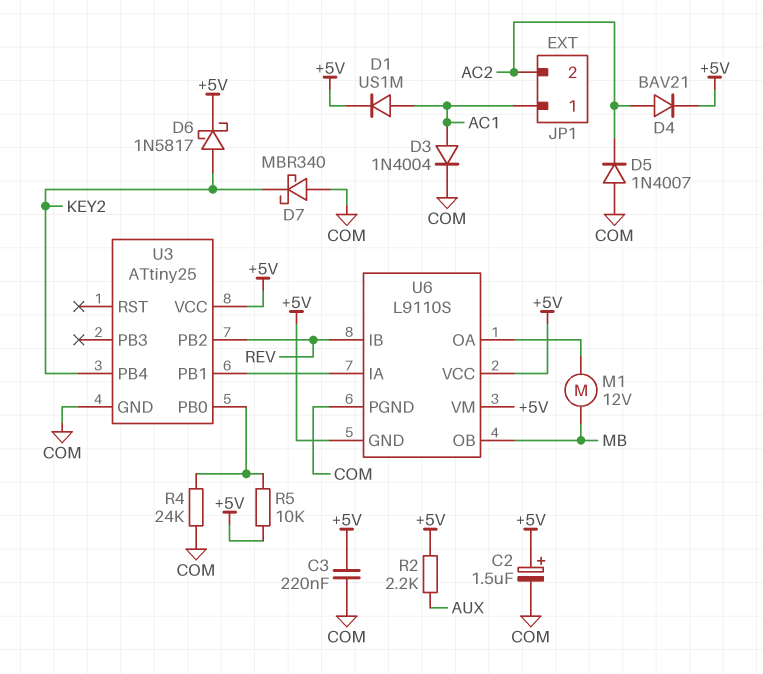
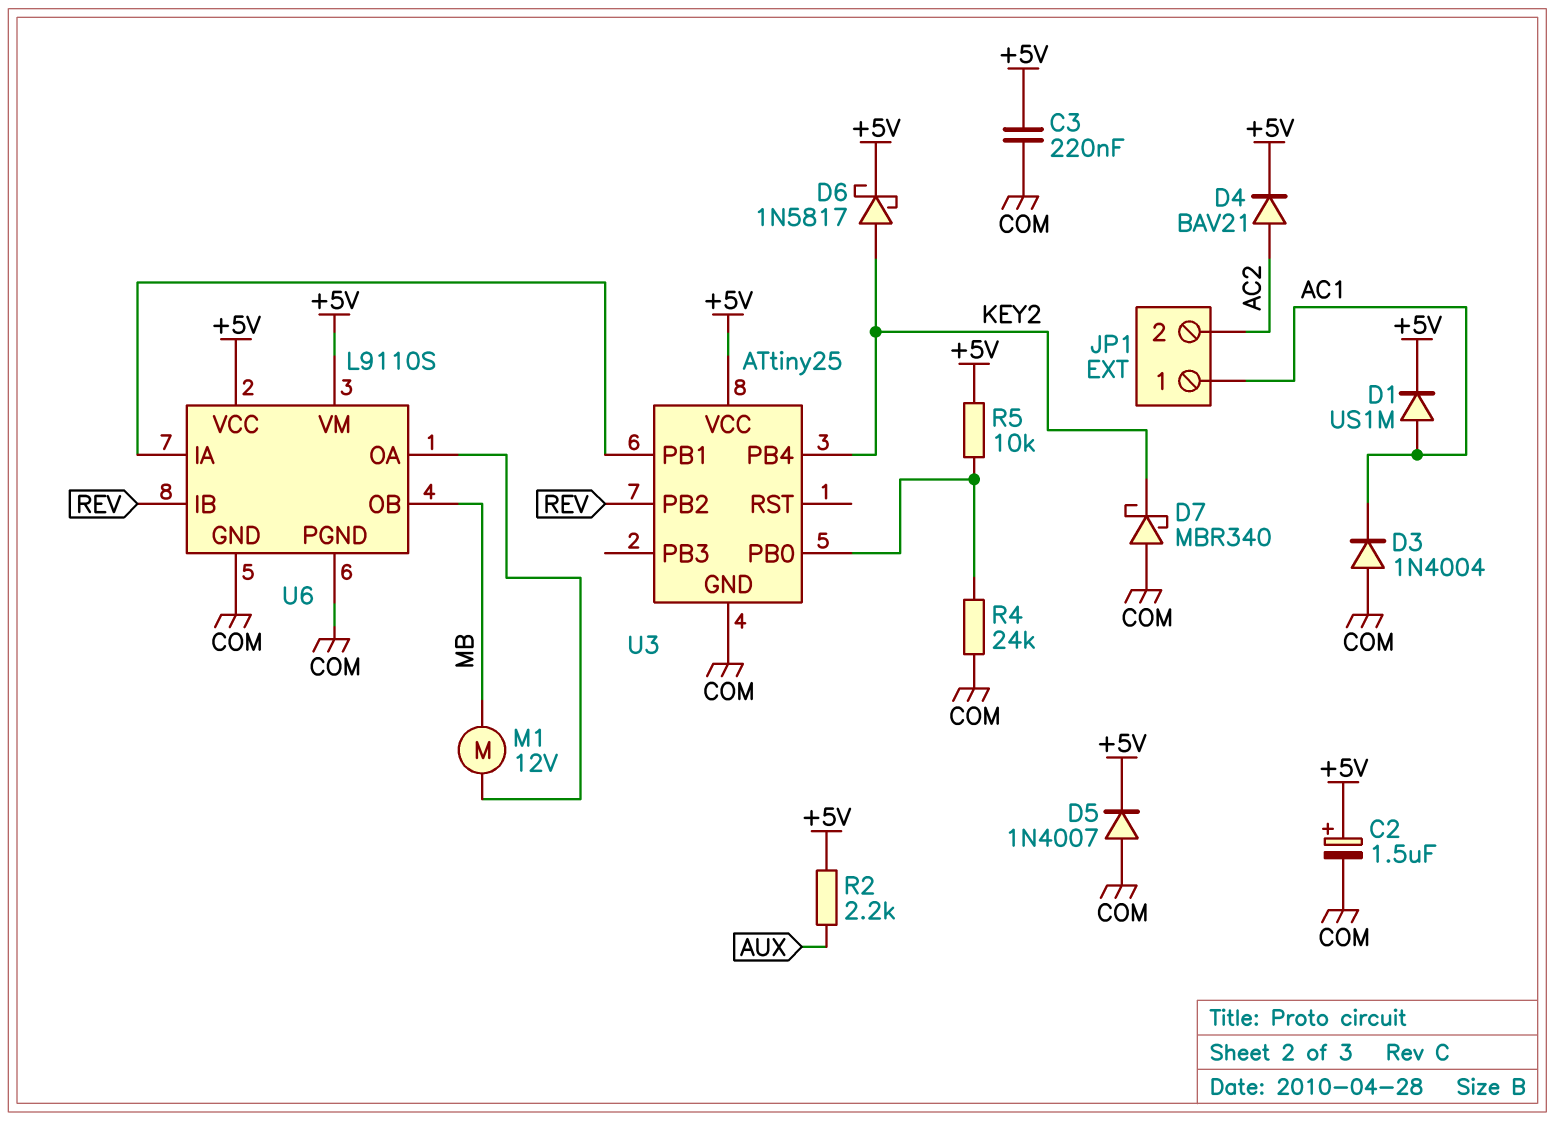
D3: diode 1N4004 (A AC1, K COM) -> diode 1N4004 (A COM, K AC1)
D5: diode 1N4007 (A COM, K AC2) -> diode 1N4007 (A COM, K +5V)
U6 pin GND: +5V -> COM

